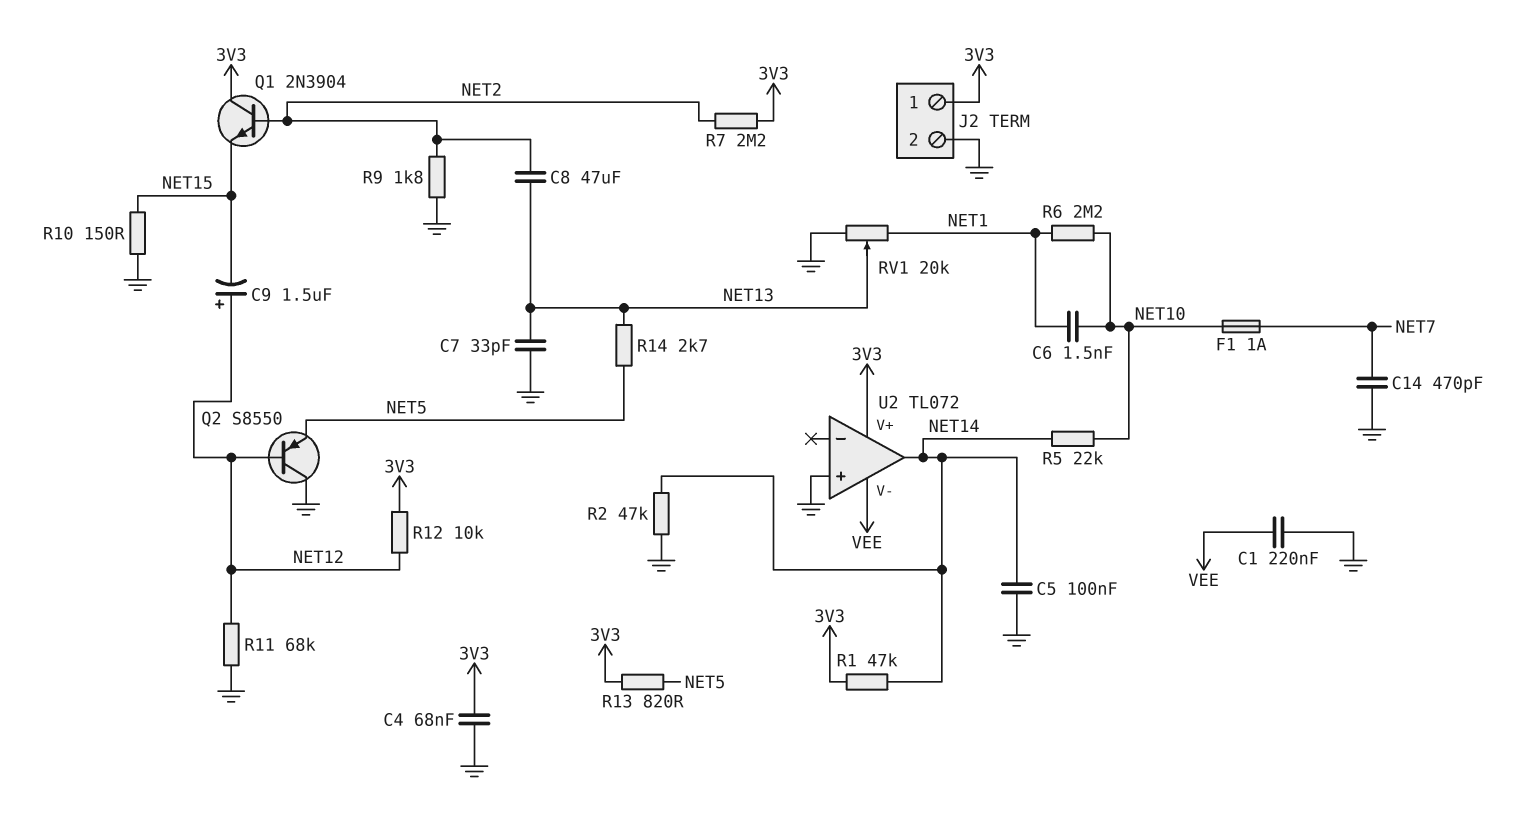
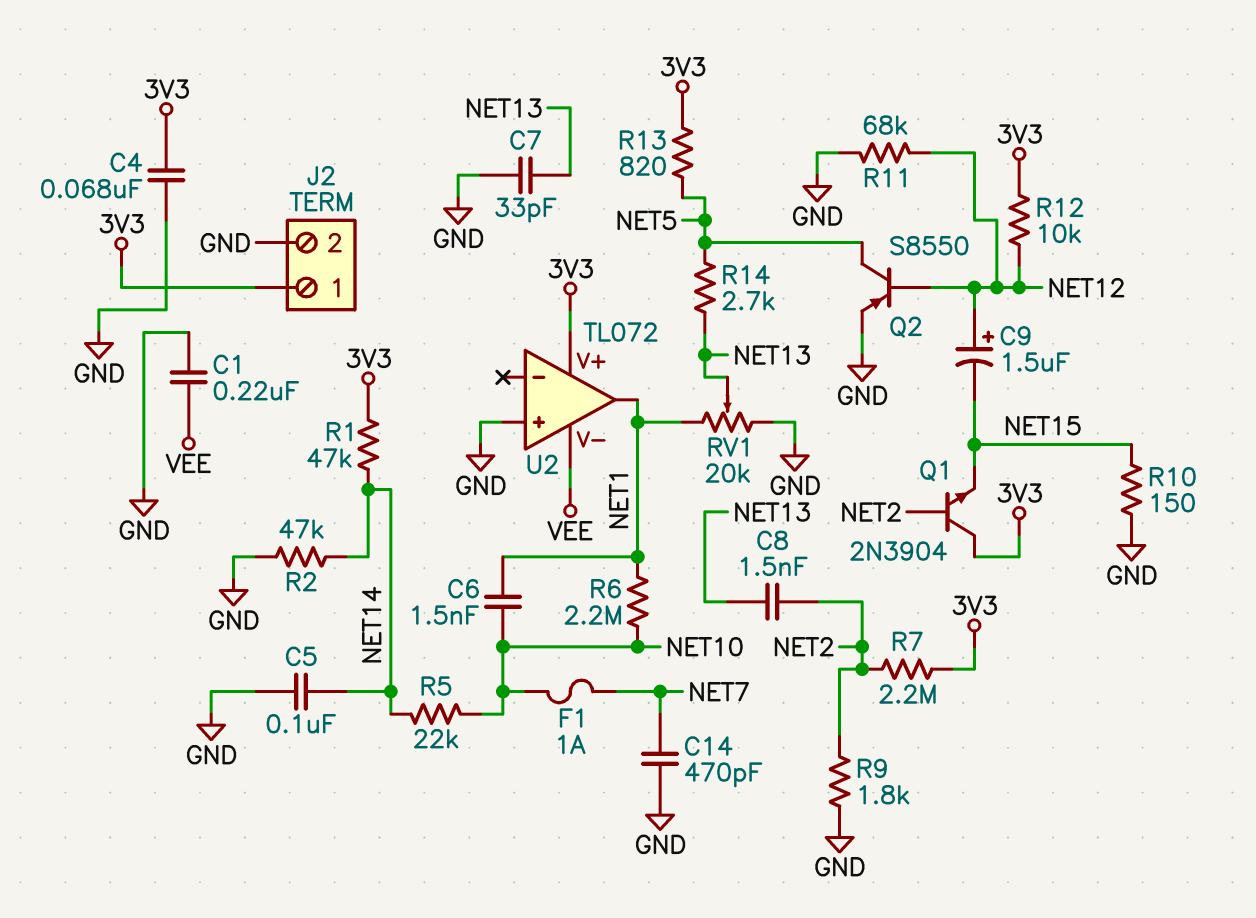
C8: 47uF (NET2, NET13) -> 1.5nF (NET2, NET13)
Q2: PNP S8550 (B NET12, C GND, E NET5) -> PNP S8550 (B NET12, C NET5, E GND)
U2 pin out: NET14 -> NET1

